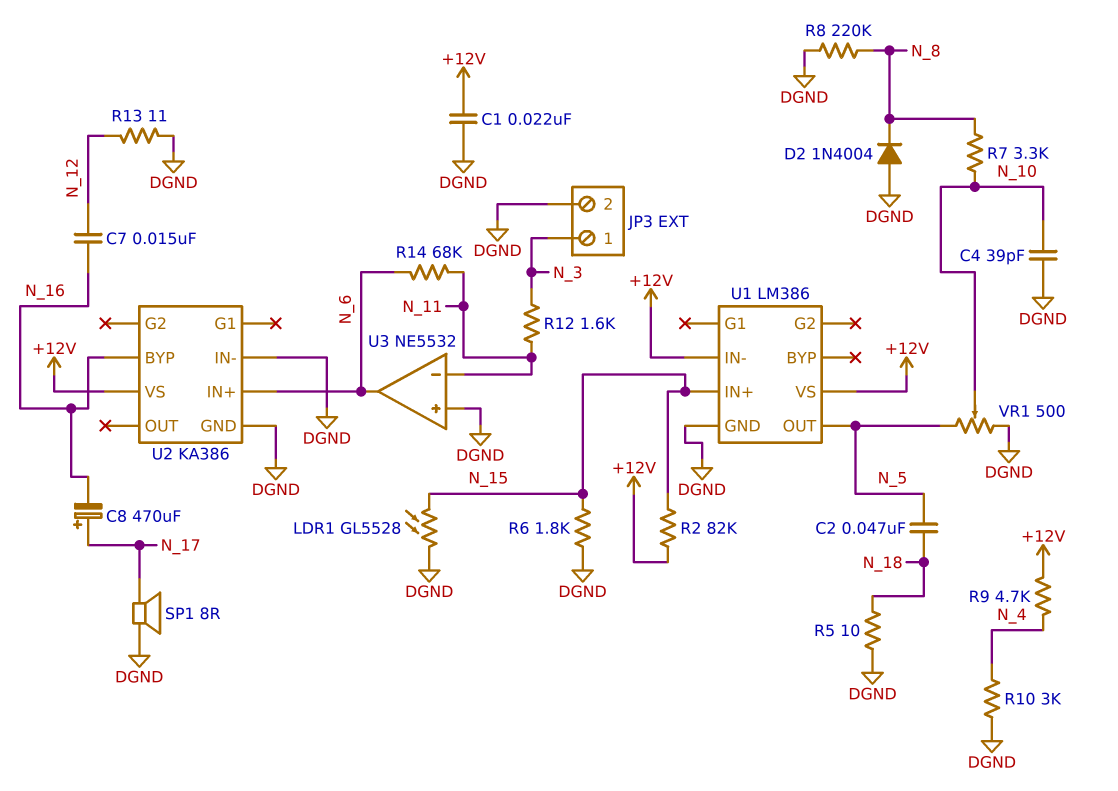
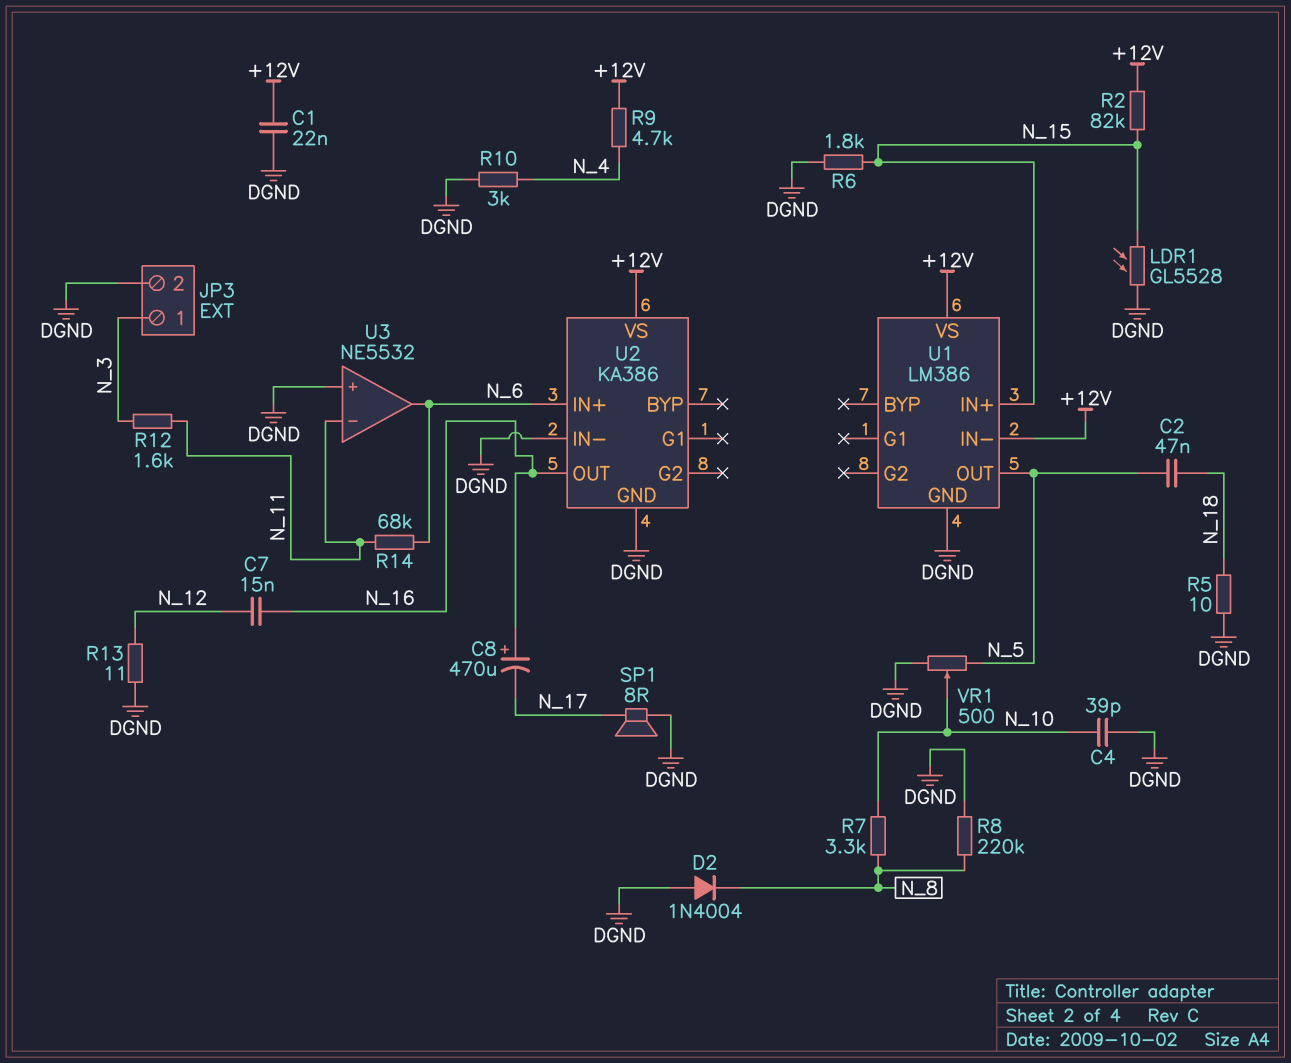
C8: 470uF (plus N_17, minus N_16) -> 470uF (plus N_16, minus N_17)
U2 pin BYP: N_16 -> none
U2 pin OUT: none -> N_16

